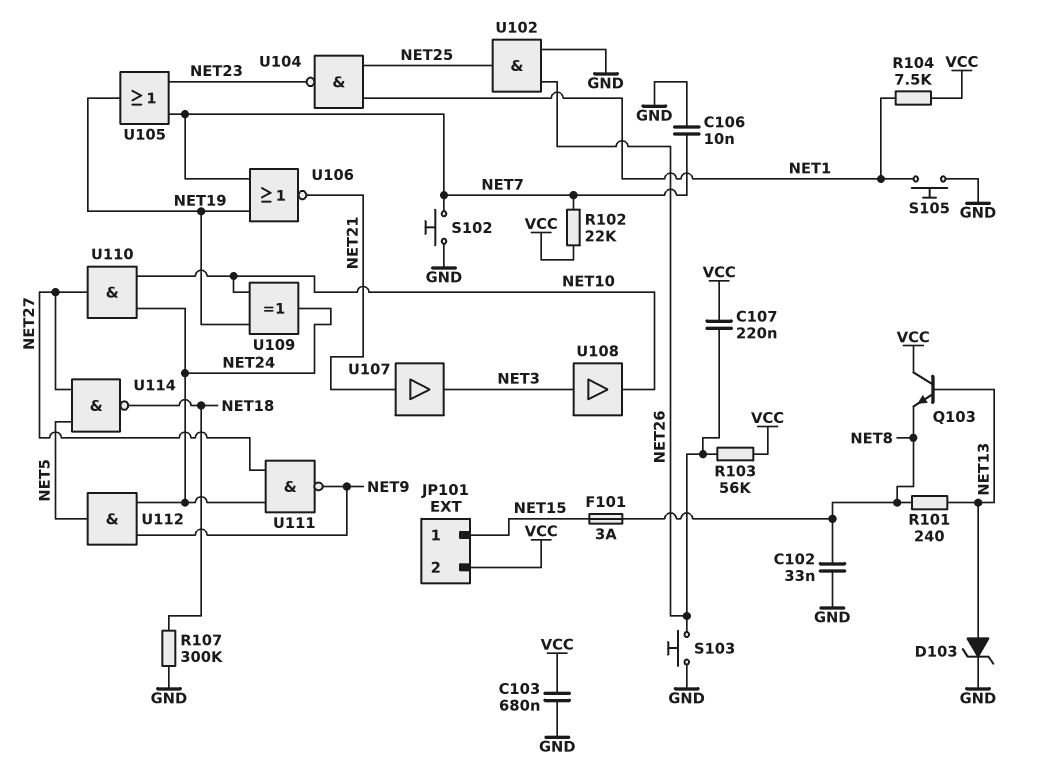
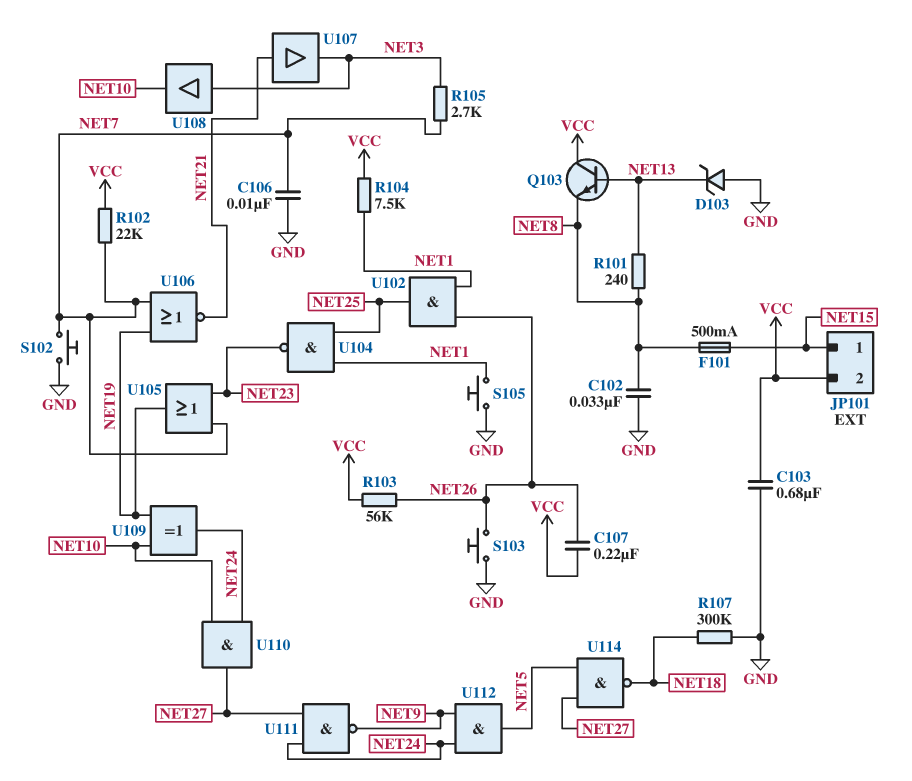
D103: zener (A NET13, K GND) -> zener (A GND, K NET13)
F101: 3A (NET8, NET15) -> 500mA (NET8, NET15)
R105: none -> 2.7k (NET3, NET7)
U102: AND (in GND, in NET26, out NET25) -> AND (in NET1, in NET26, out NET25)

